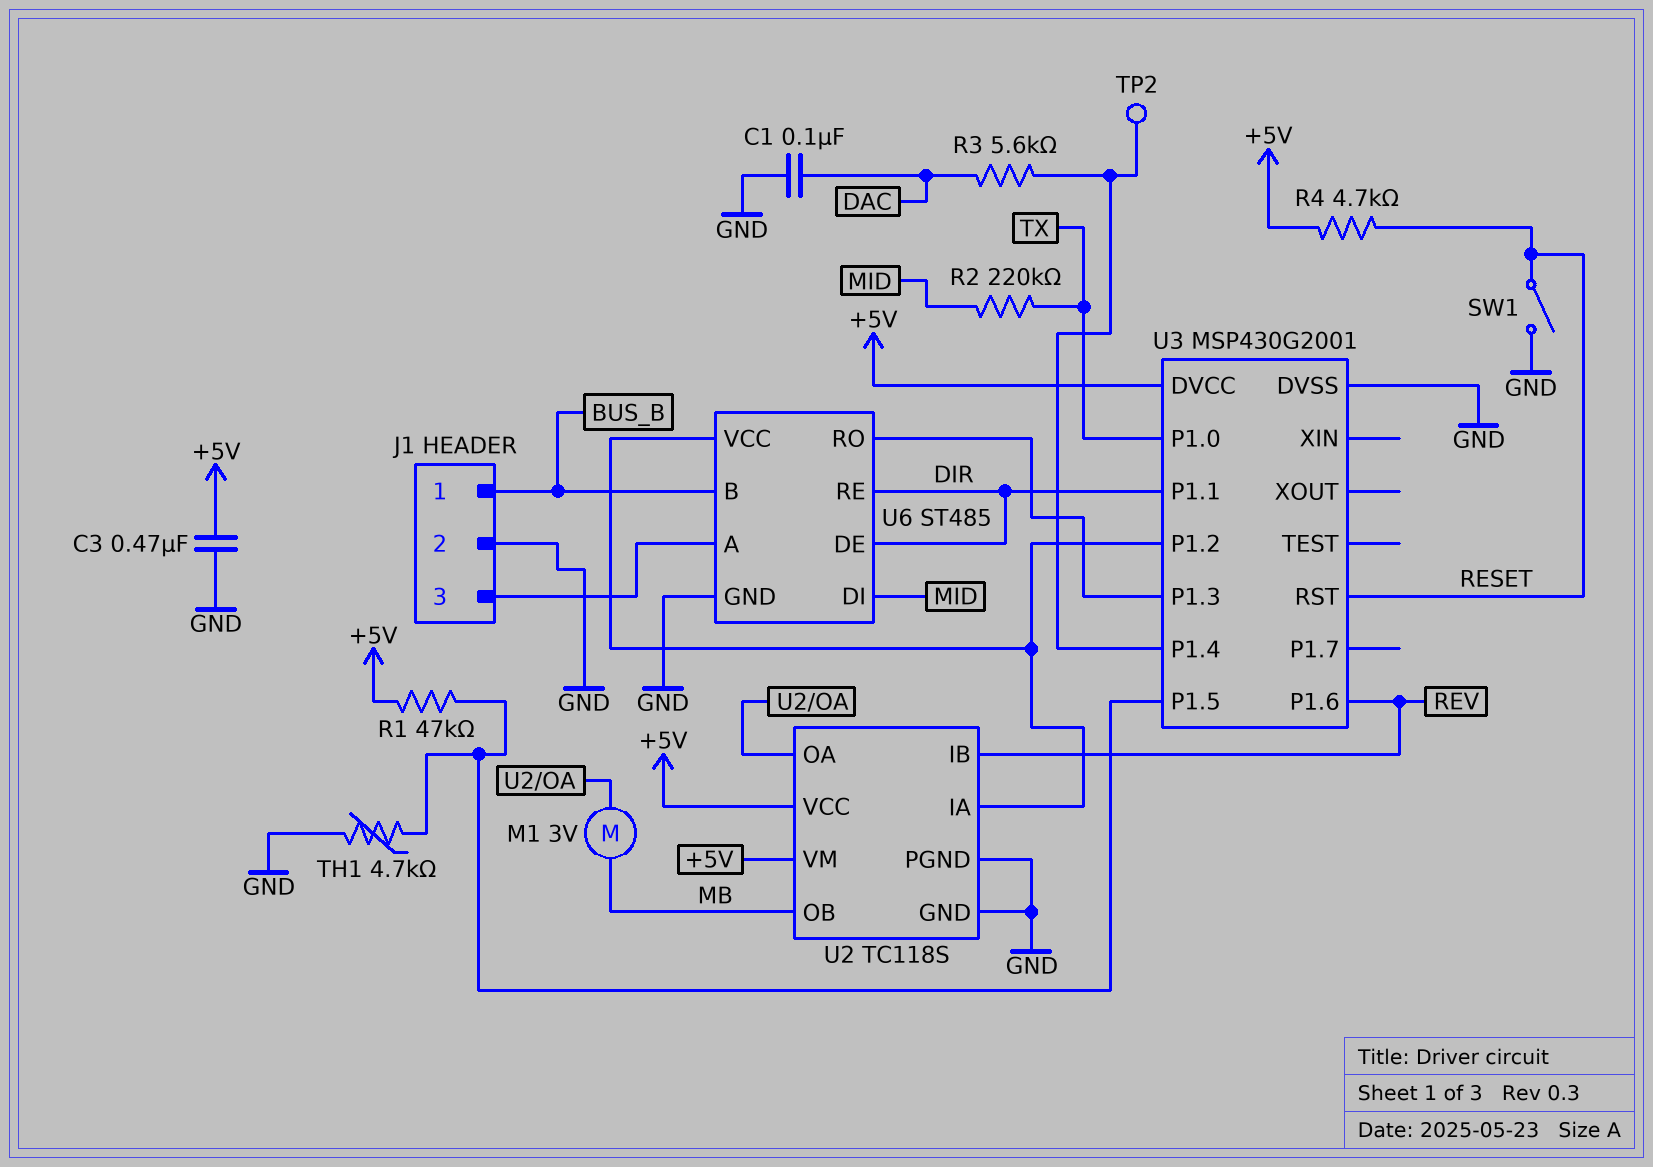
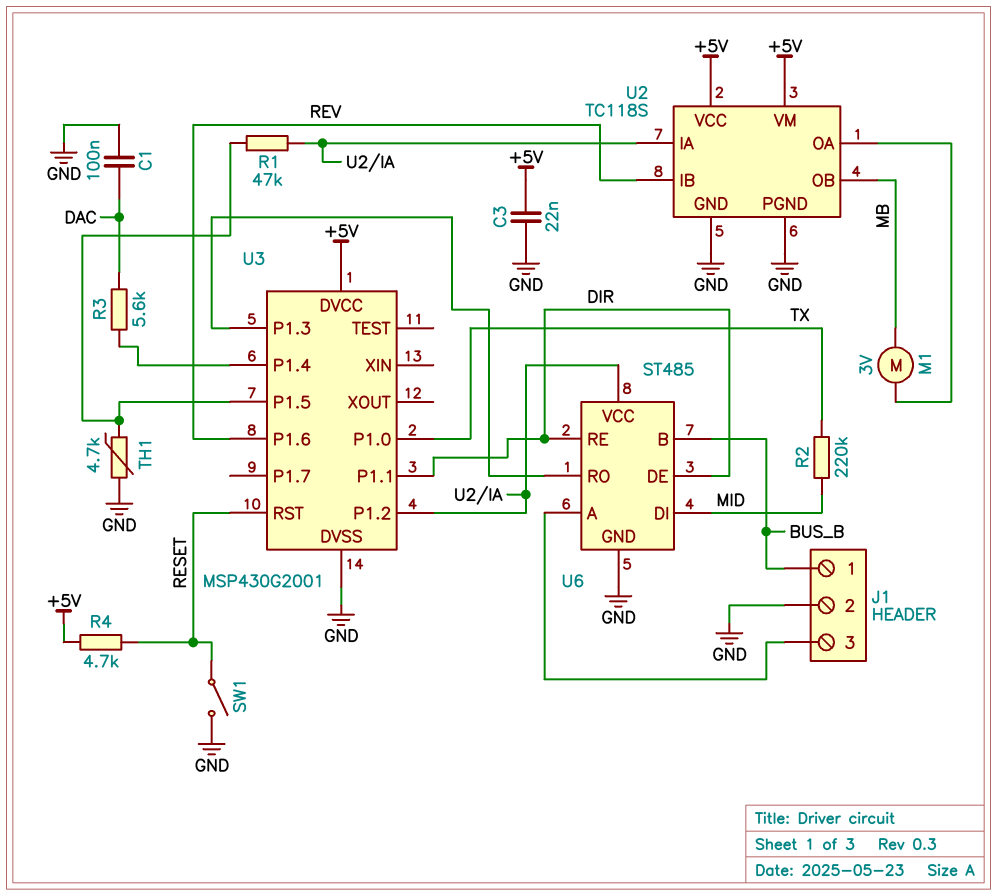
C3: 470nF (+5V, GND) -> 22nF (+5V, GND)
R1: 47k (+5V, U3/P1.5) -> 47k (U2/IA, U3/P1.5)
TP2: test point (U3/P1.4) -> none

